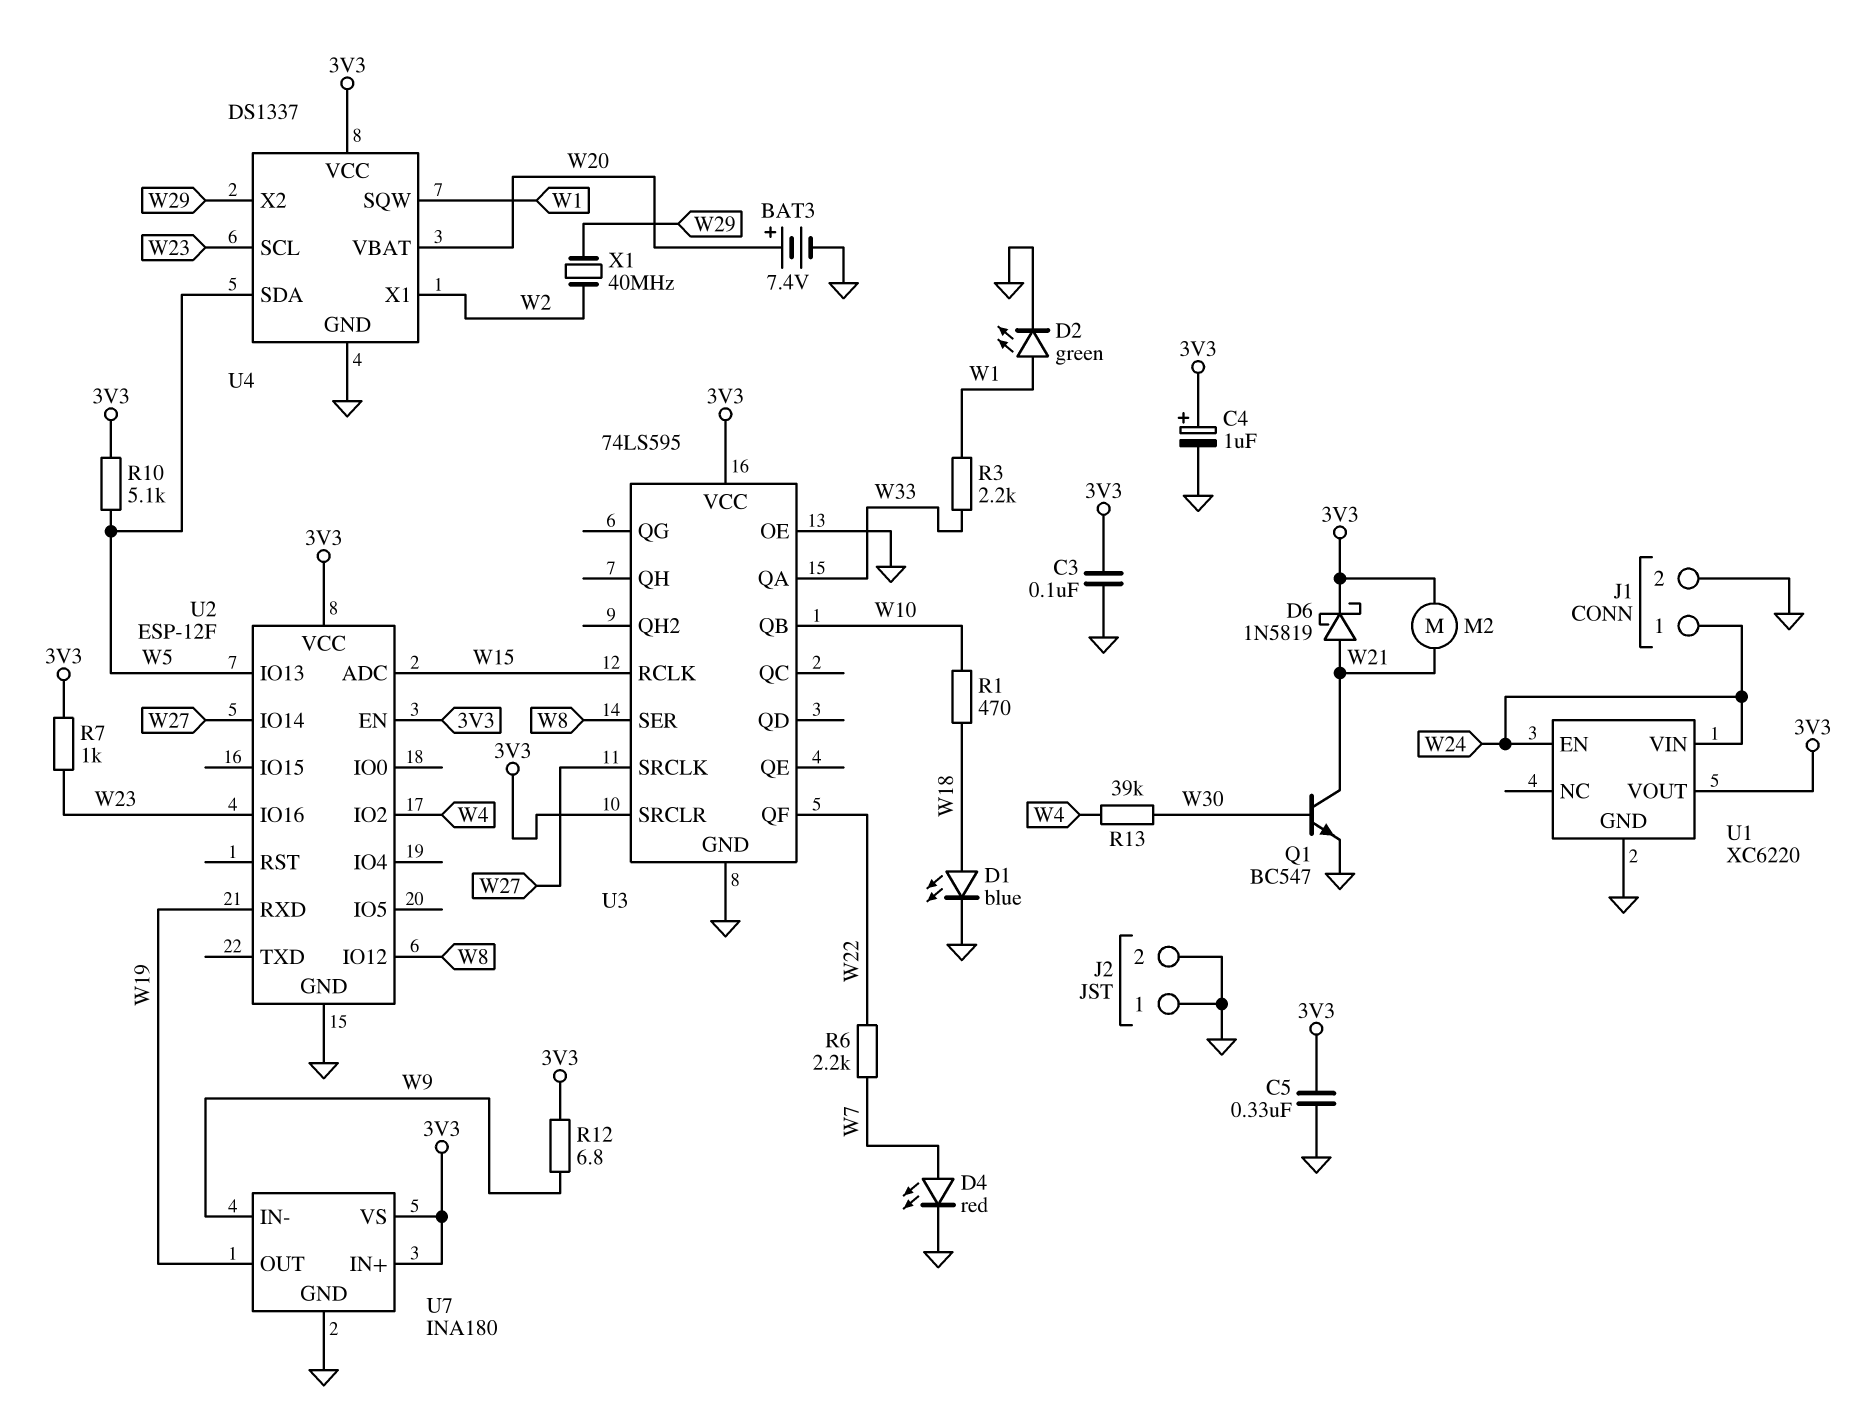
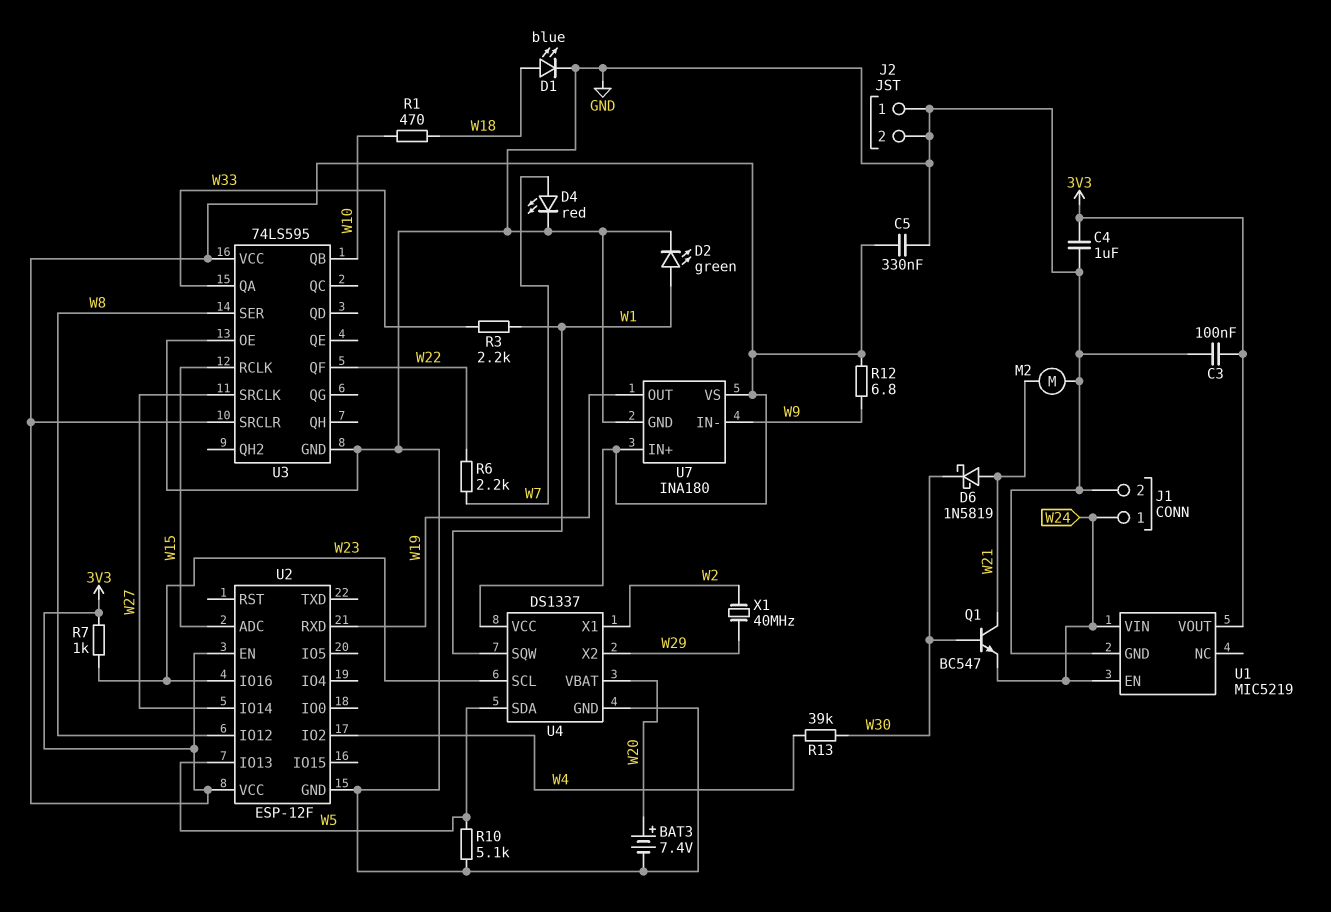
C4: 1uF (plus 3V3, minus GND) -> 1uF (3V3, GND)
D6: schottky 1N5819 (A W21, K 3V3) -> schottky 1N5819 (A W21, K W30)
M2: motor (3V3, W21) -> motor (GND, W21)
Q1: NPN BC547 (B W30, C W21, E GND) -> NPN BC547 (B W30, C W21, E W24)
R10: 5.1k (3V3, W5) -> 5.1k (GND, W5)
U1: XC6220 -> MIC5219

